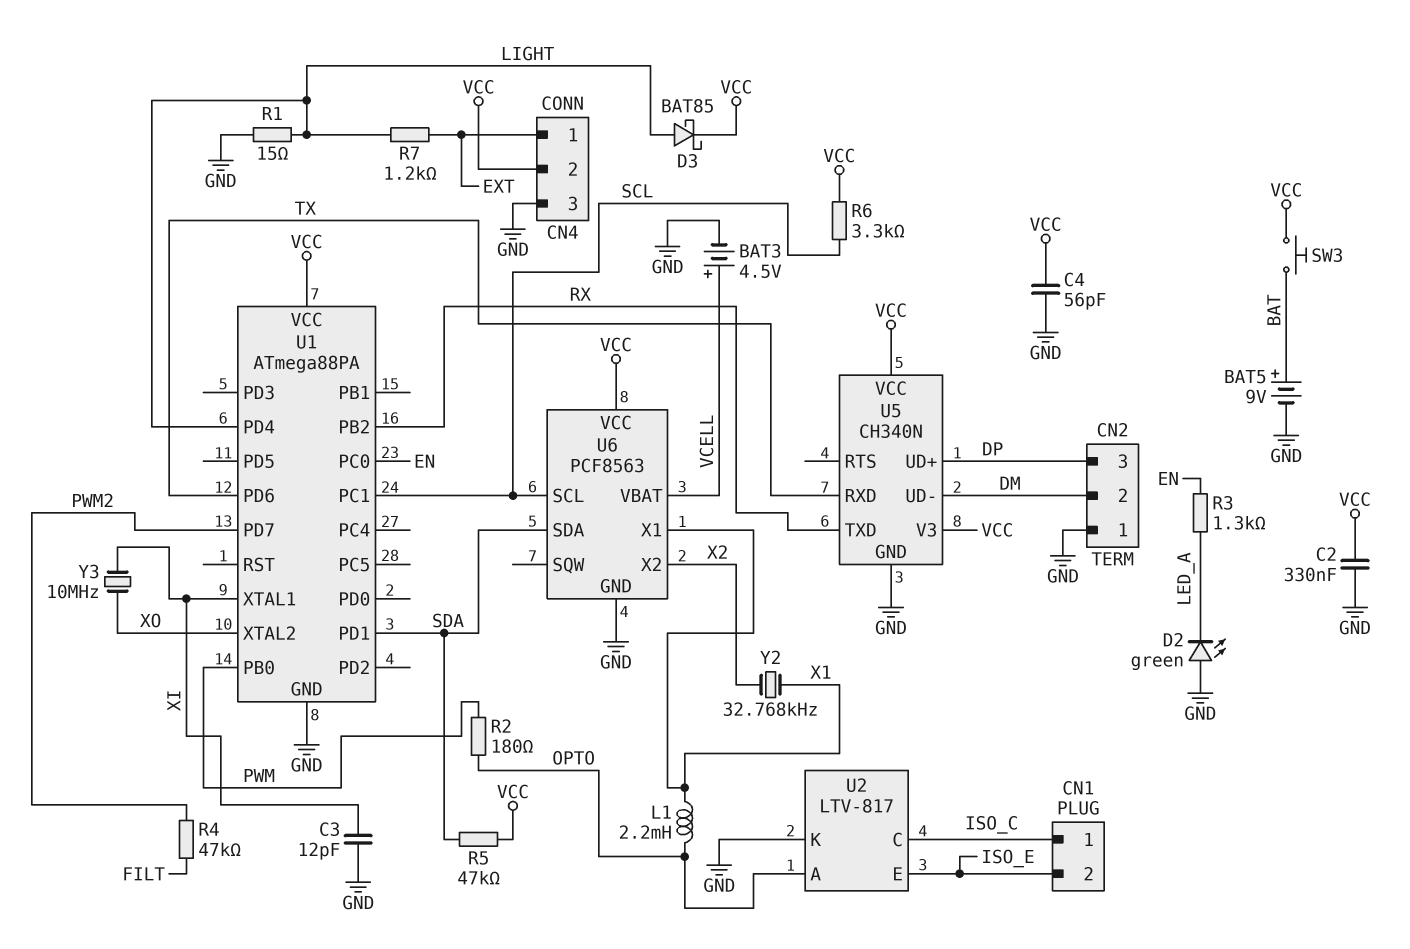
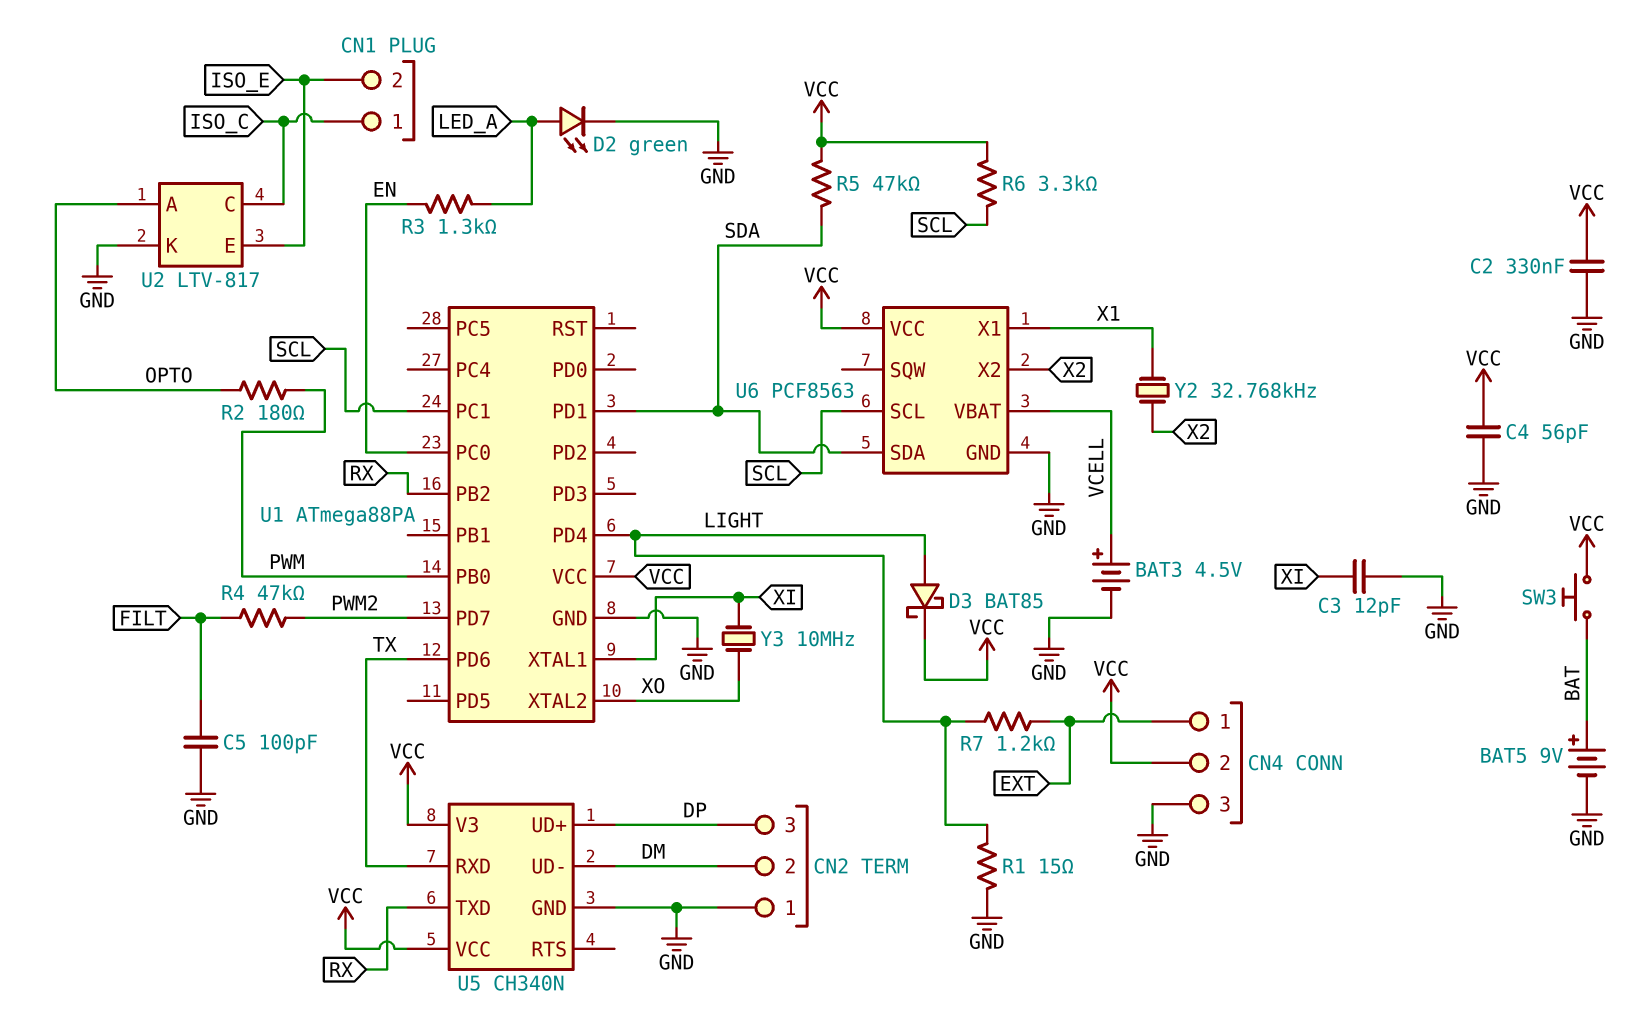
C5: none -> 100pF (FILT, GND)
D2: LED green (A GND, K LED_A) -> LED green (A LED_A, K GND)
L1: 2.2mH (OPTO, X1) -> none

